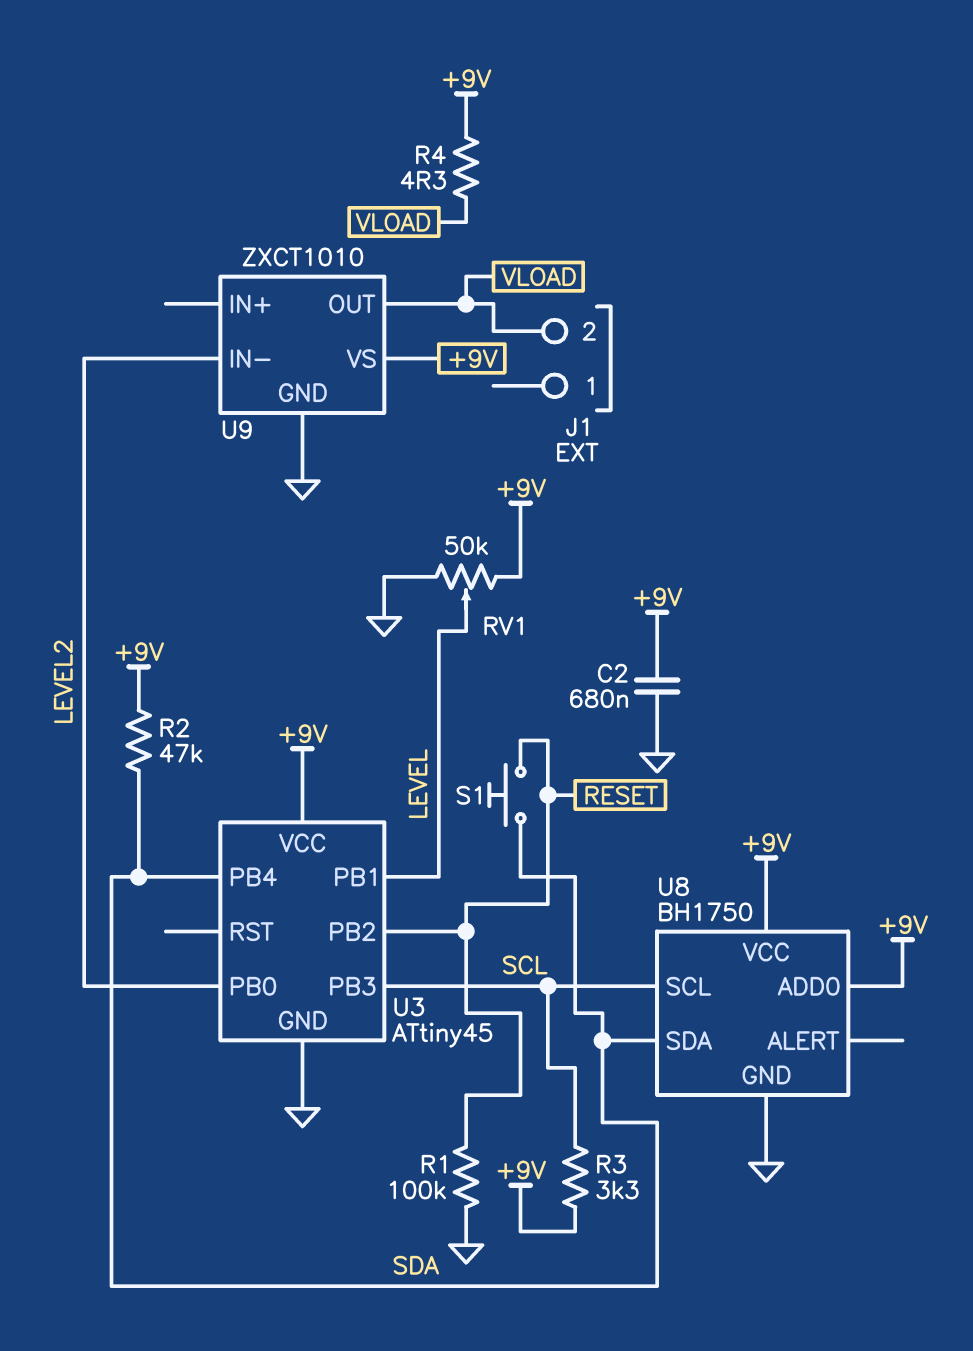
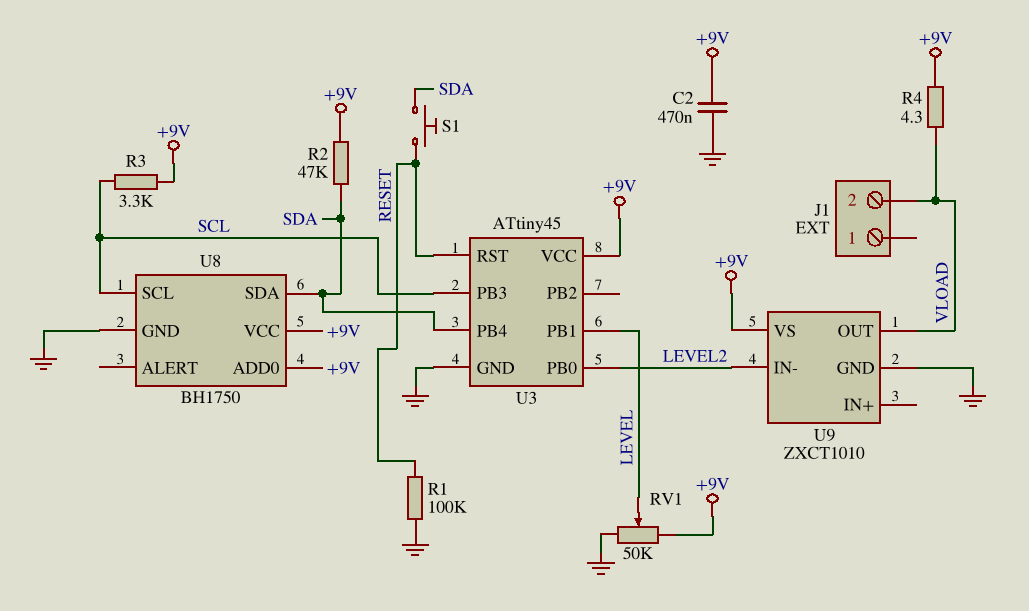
C2: 680nF (+9V, GND) -> 470nF (+9V, GND)
U3 pin PB2: RESET -> none
U3 pin RST: none -> RESET

